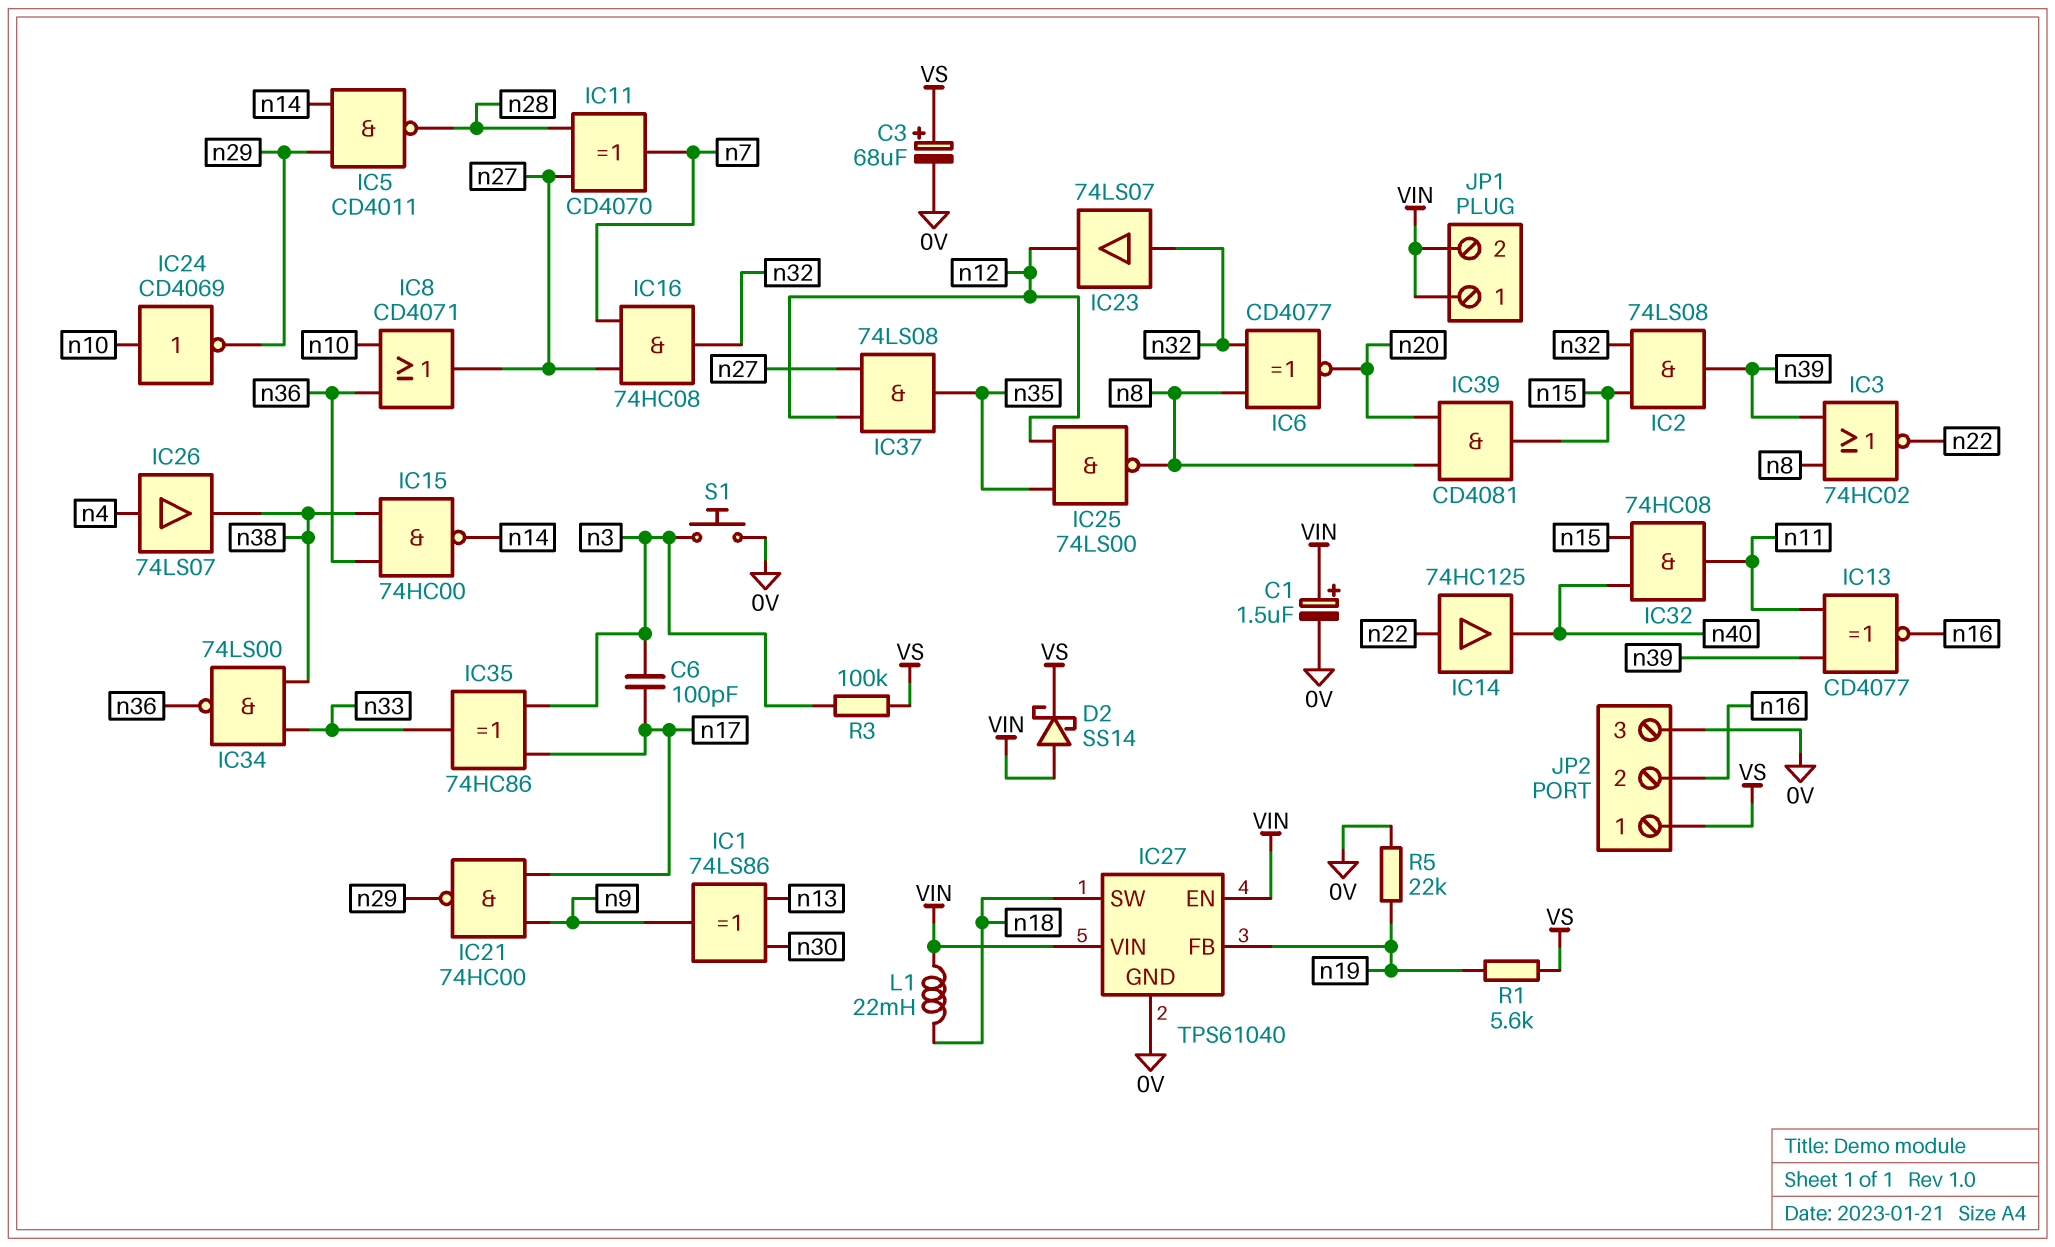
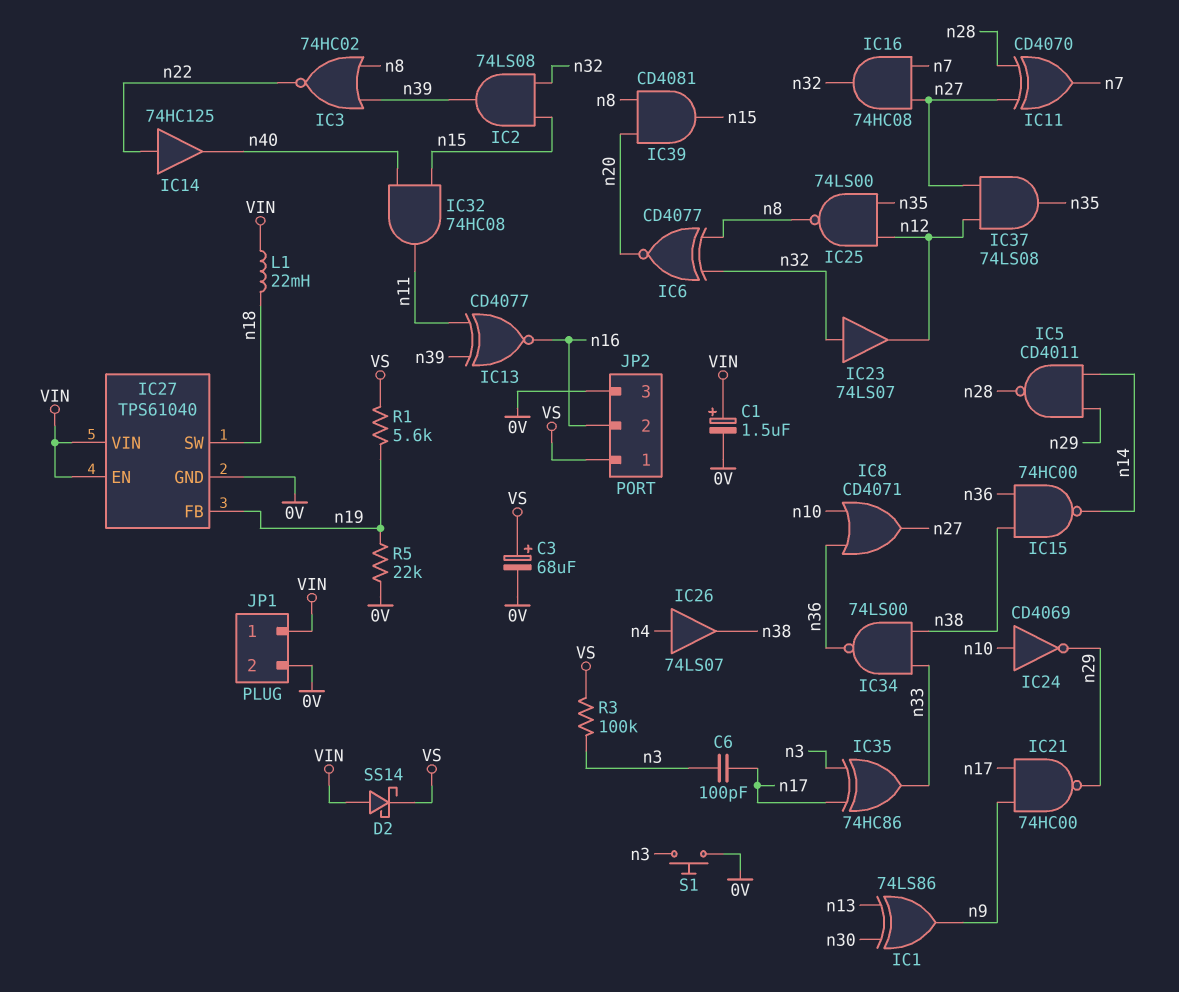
JP1 pin 2: VIN -> 0V

